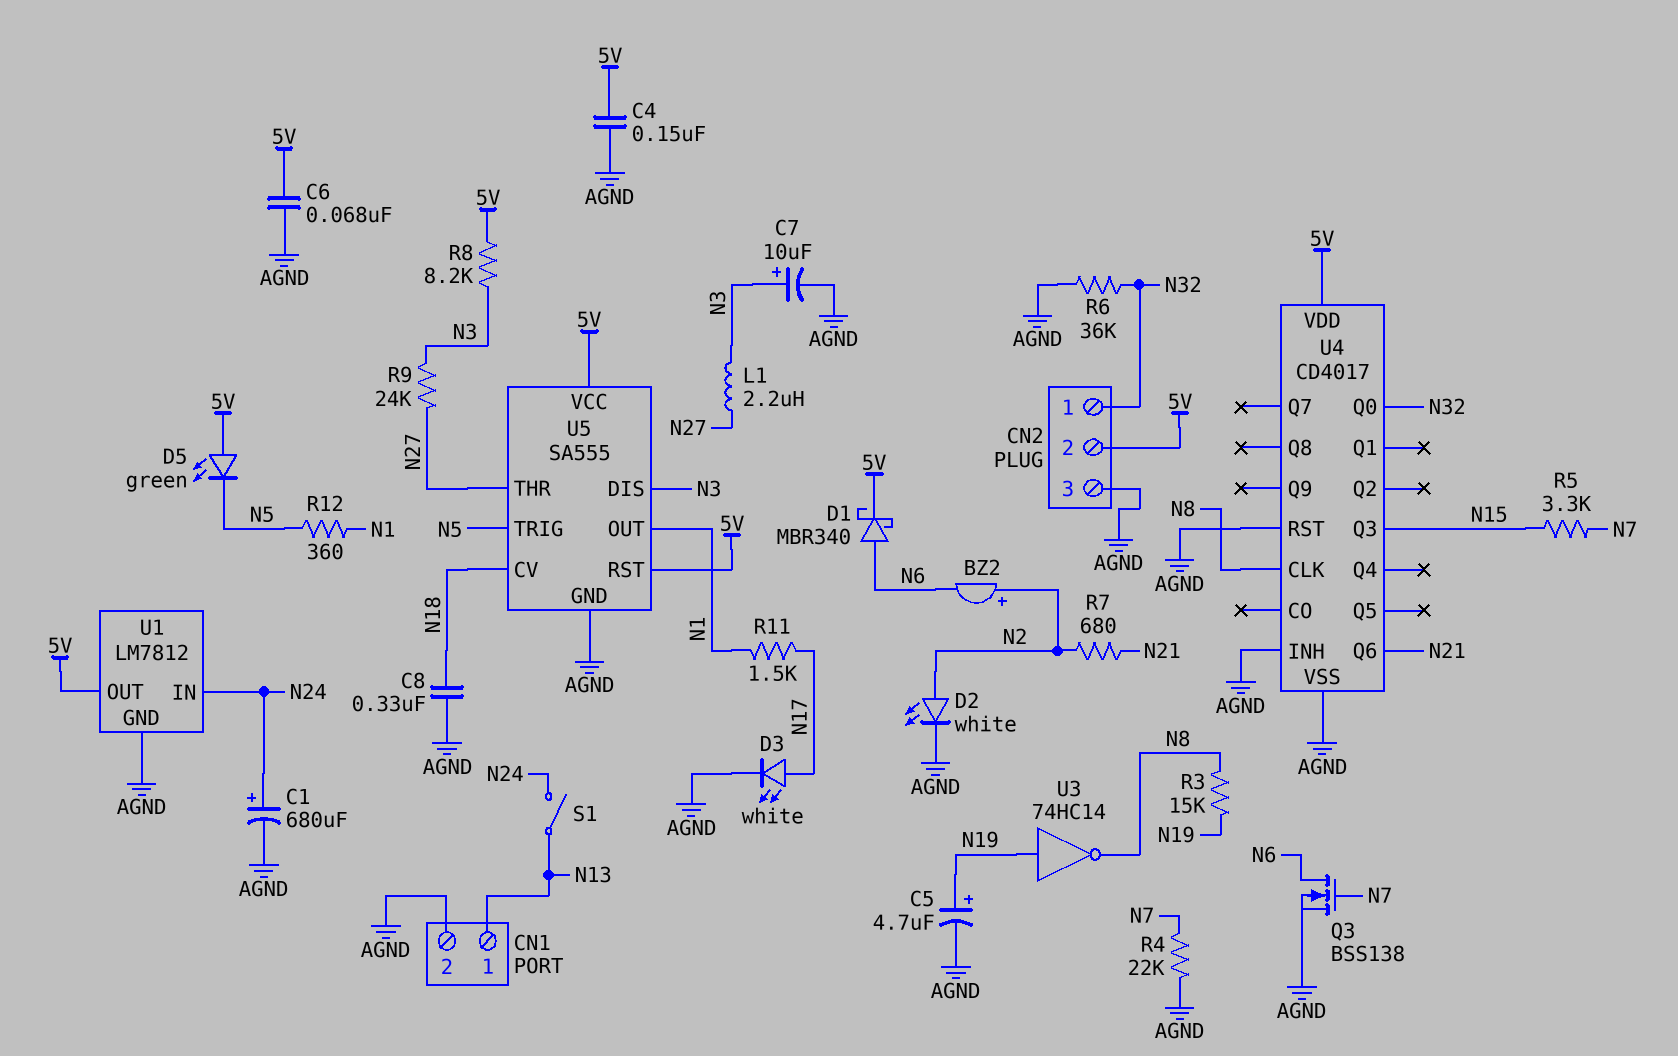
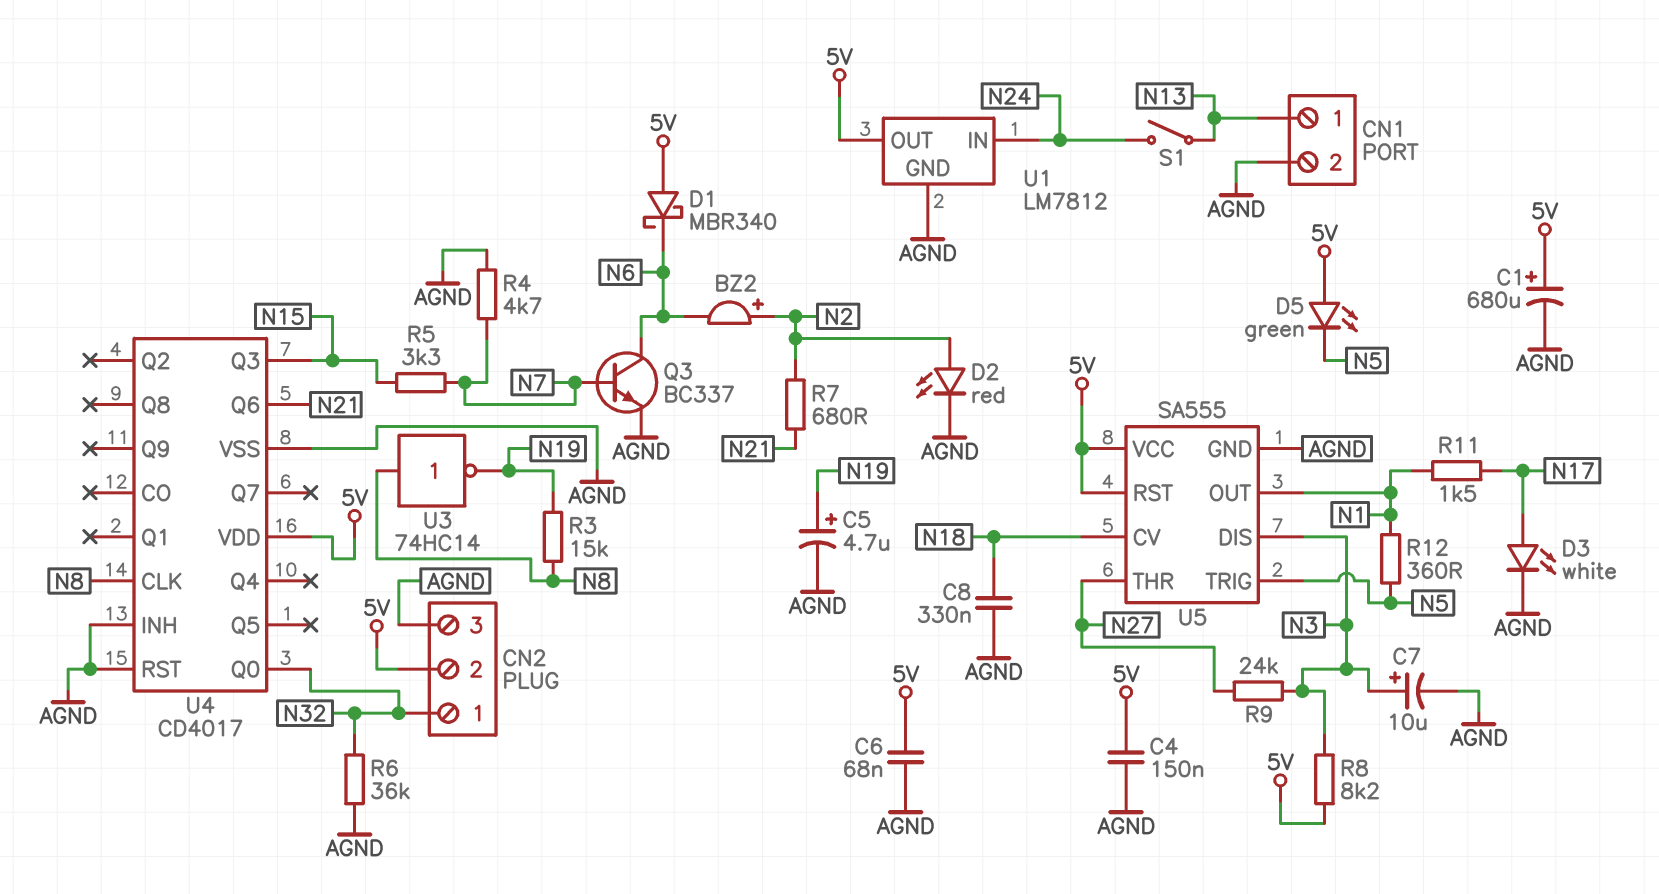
C1: 680uF (plus N24, minus AGND) -> 680uF (plus 5V, minus AGND)
D1: schottky MBR340 (A N6, K 5V) -> schottky MBR340 (A 5V, K N6)
D2: LED white (A N2, K AGND) -> LED red (A N2, K AGND)
L1: 2.2uH (N3, N27) -> none
Q3: NMOS BSS138 (G N7, D N6, S AGND) -> NPN BC337 (B N7, C N6, E AGND)
R4: 22k (AGND, N7) -> 4.7k (AGND, N7)
U3: NOT 74HC14 (in N19, out N8) -> NOT 74HC14 (in N8, out N19)

